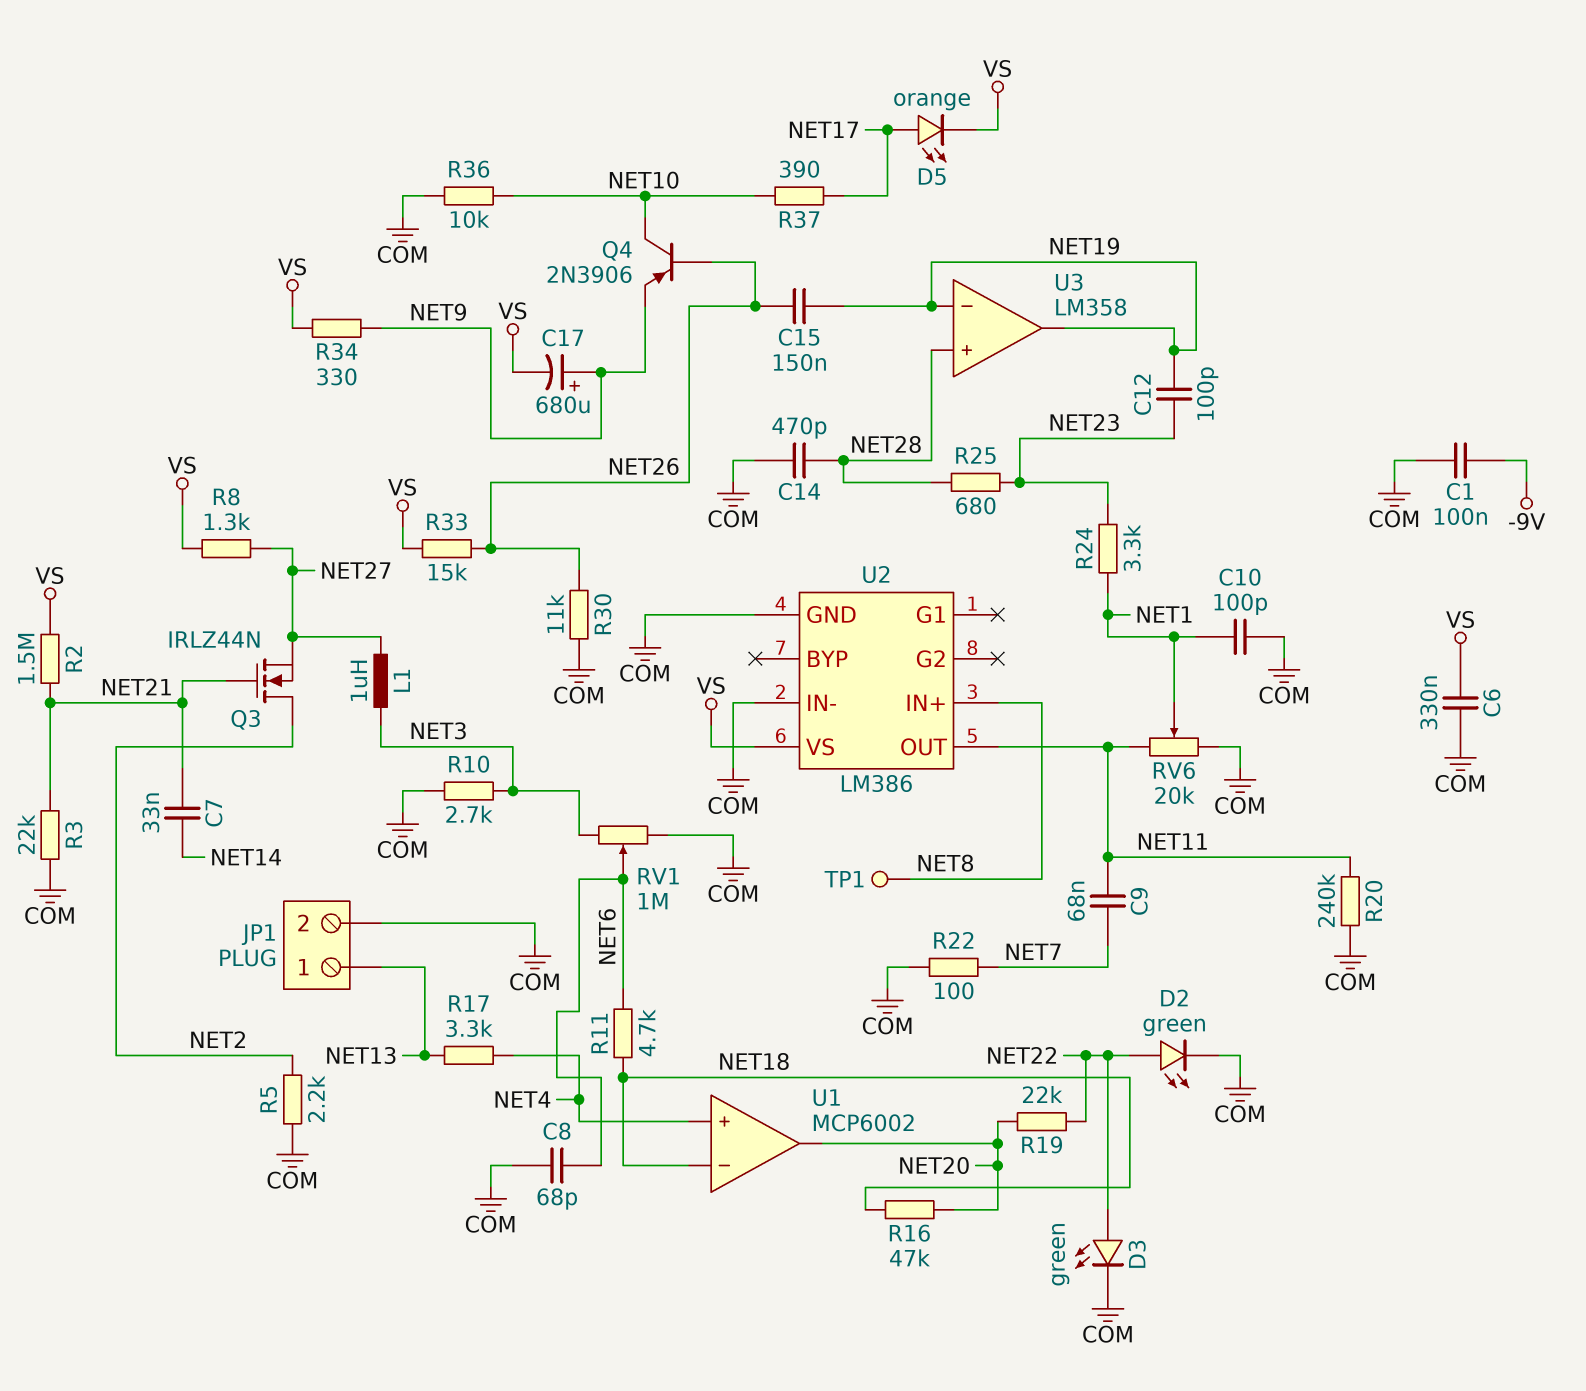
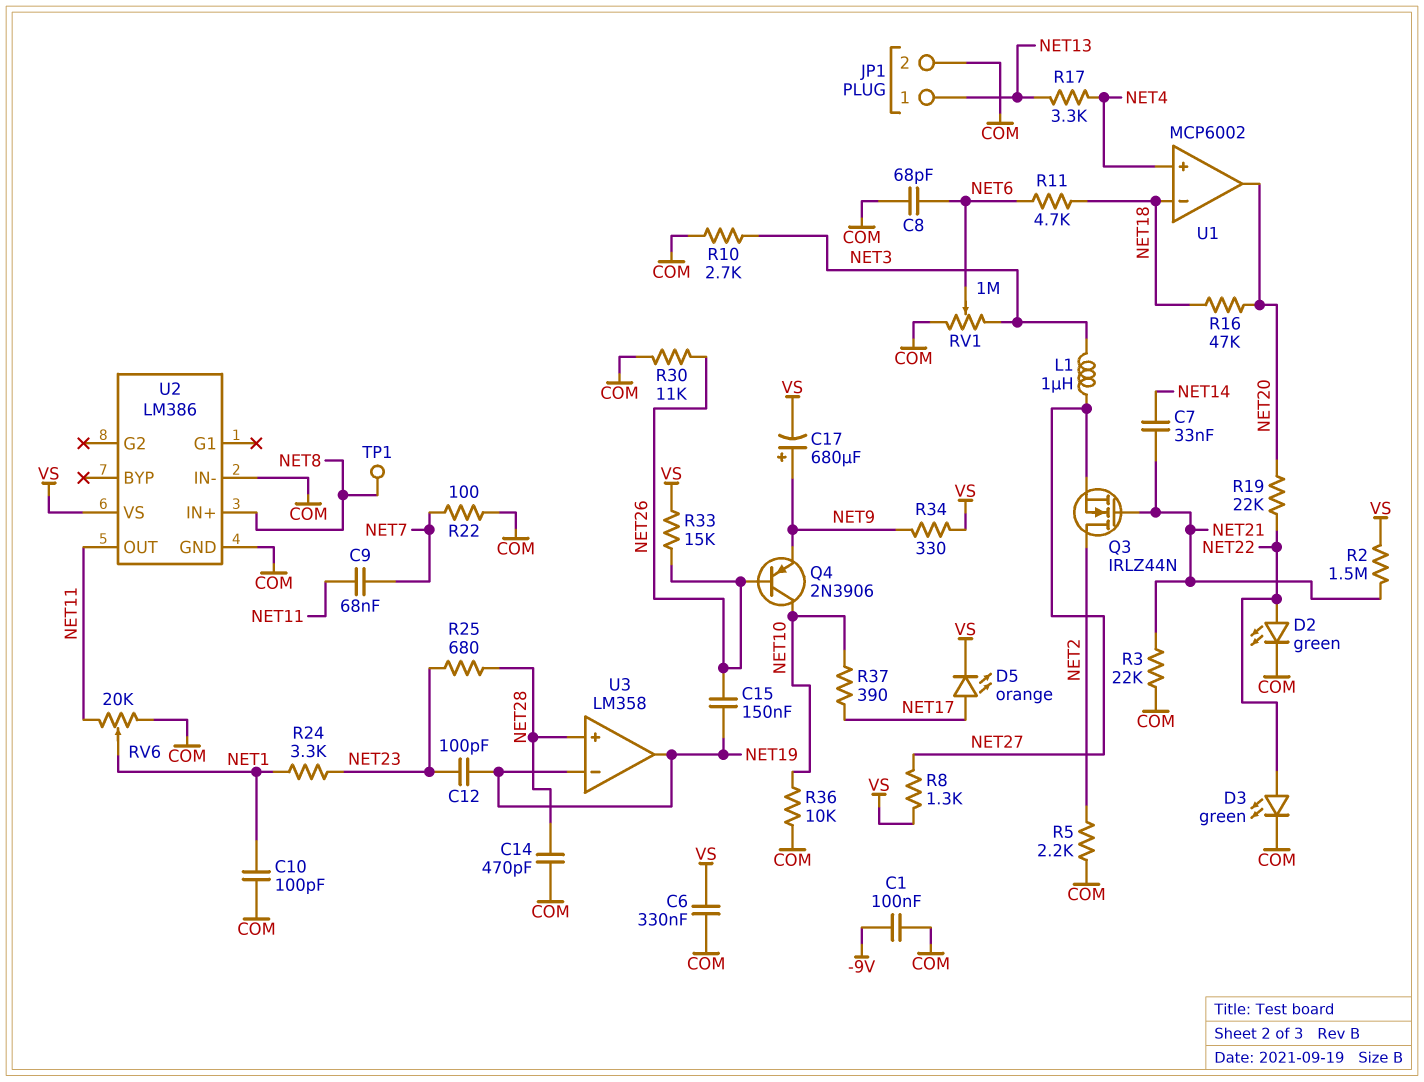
R20: 240k (COM, NET11) -> none

